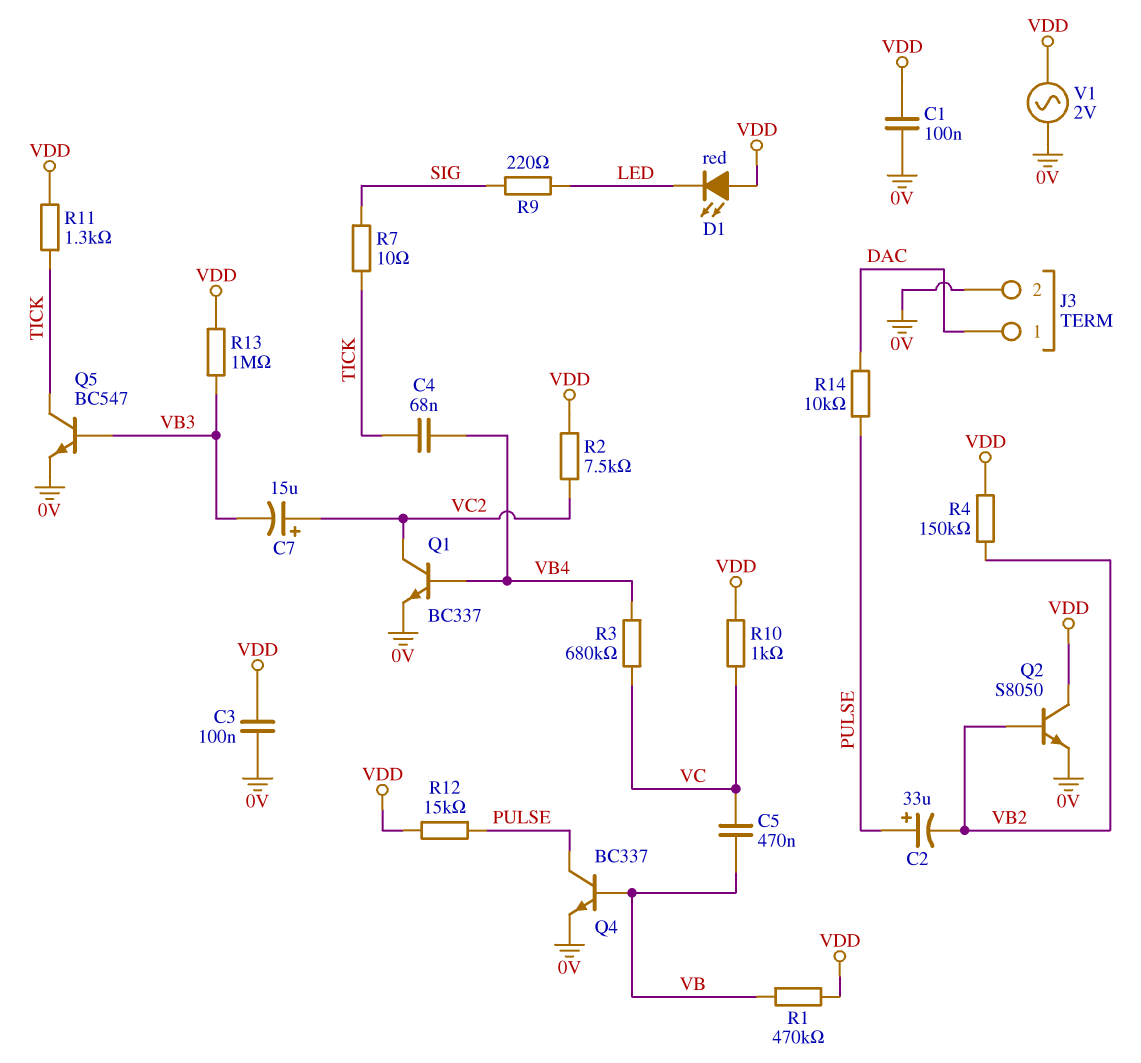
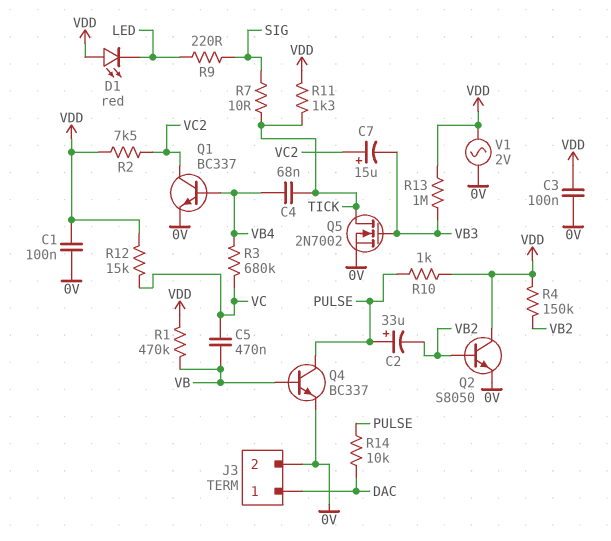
Q5: NPN BC547 (B VB3, C TICK, E 0V) -> NMOS 2N7002 (G VB3, D TICK, S 0V)
R10: 1k (VC, VDD) -> 1k (PULSE, VDD)
R12: 15k (PULSE, VDD) -> 15k (VC, VDD)

